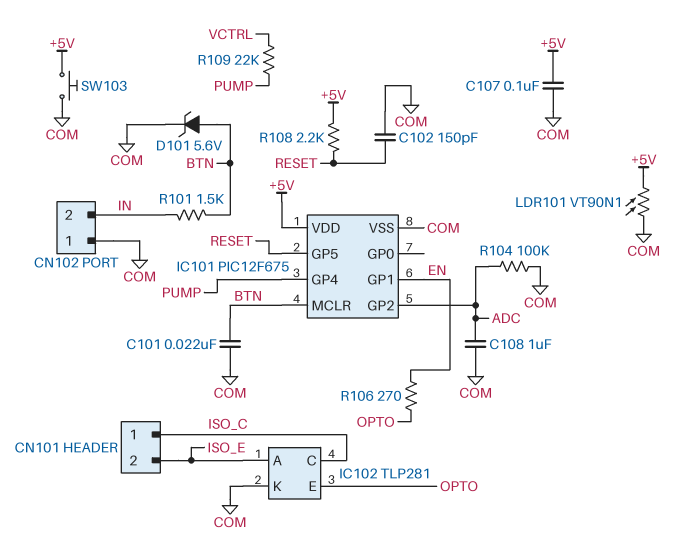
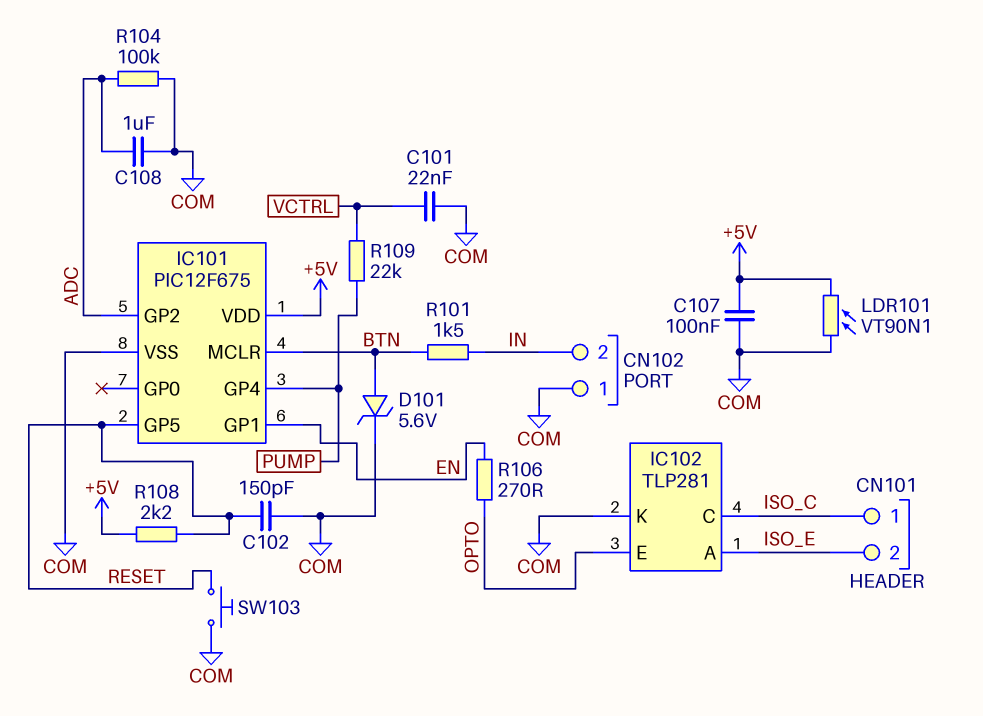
C101: 22nF (BTN, COM) -> 22nF (COM, VCTRL)
SW103: button (+5V, COM) -> button (COM, RESET)

